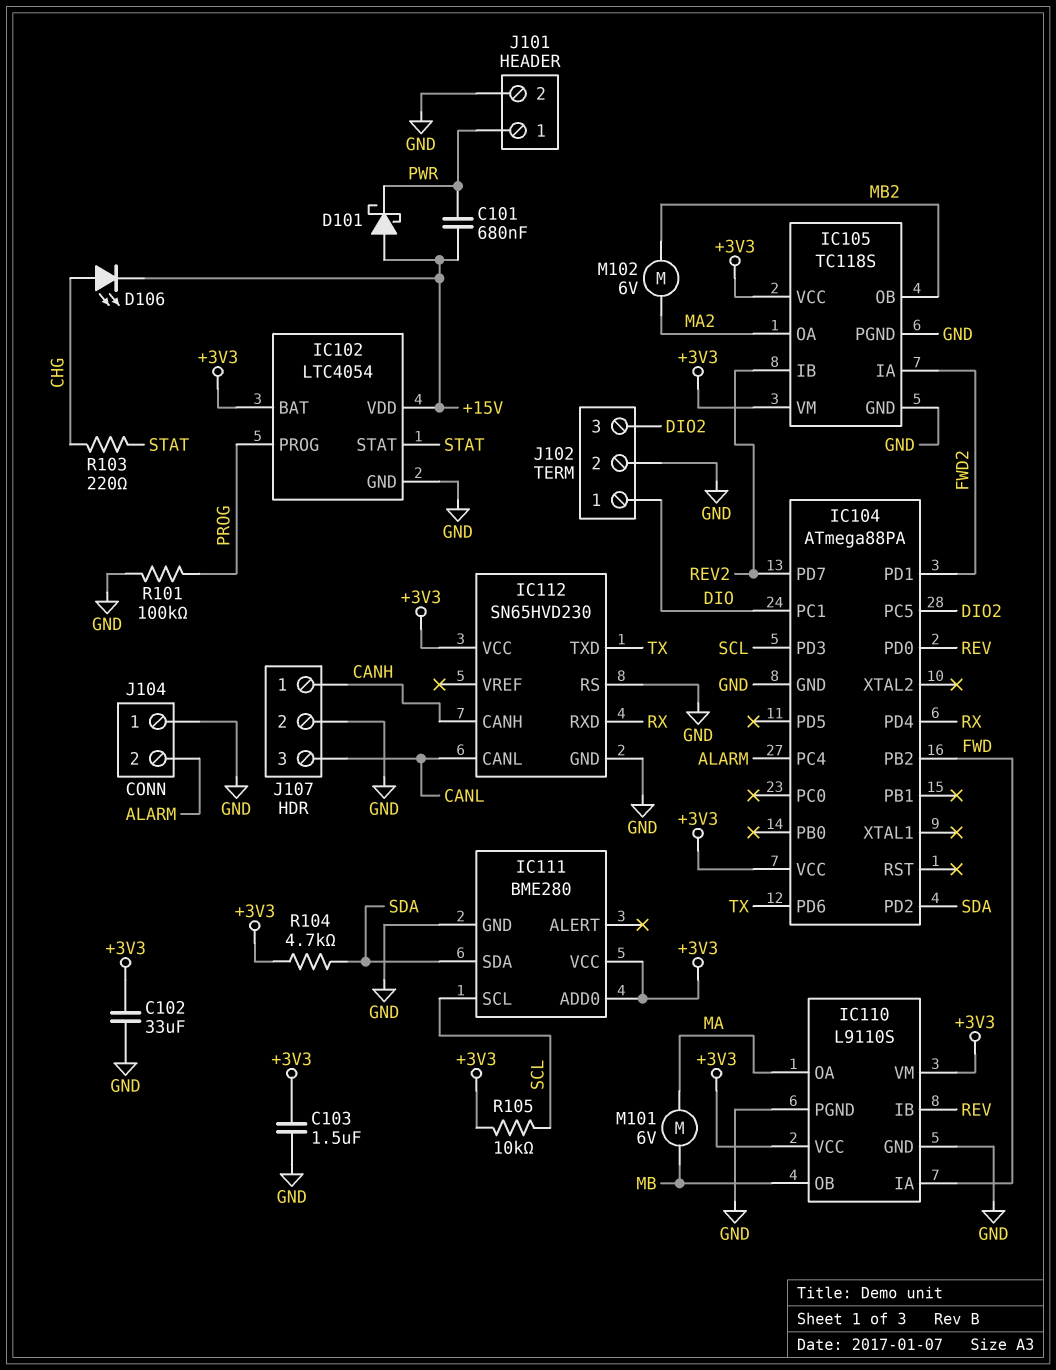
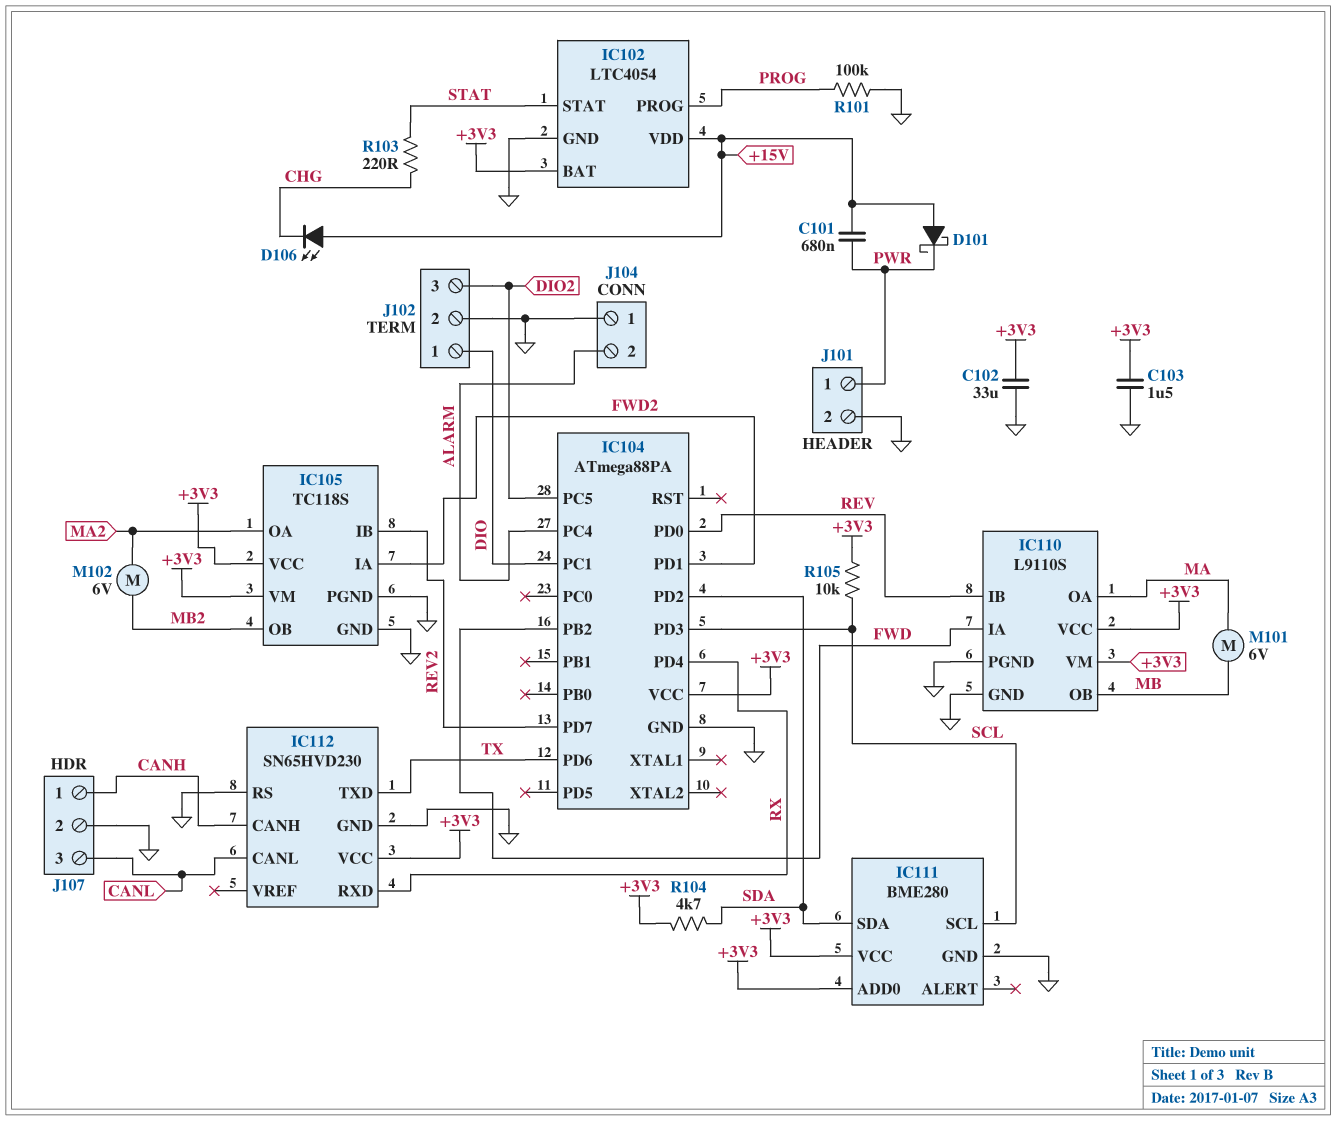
D106: LED (A CHG, K +15V) -> LED (A +15V, K CHG)

